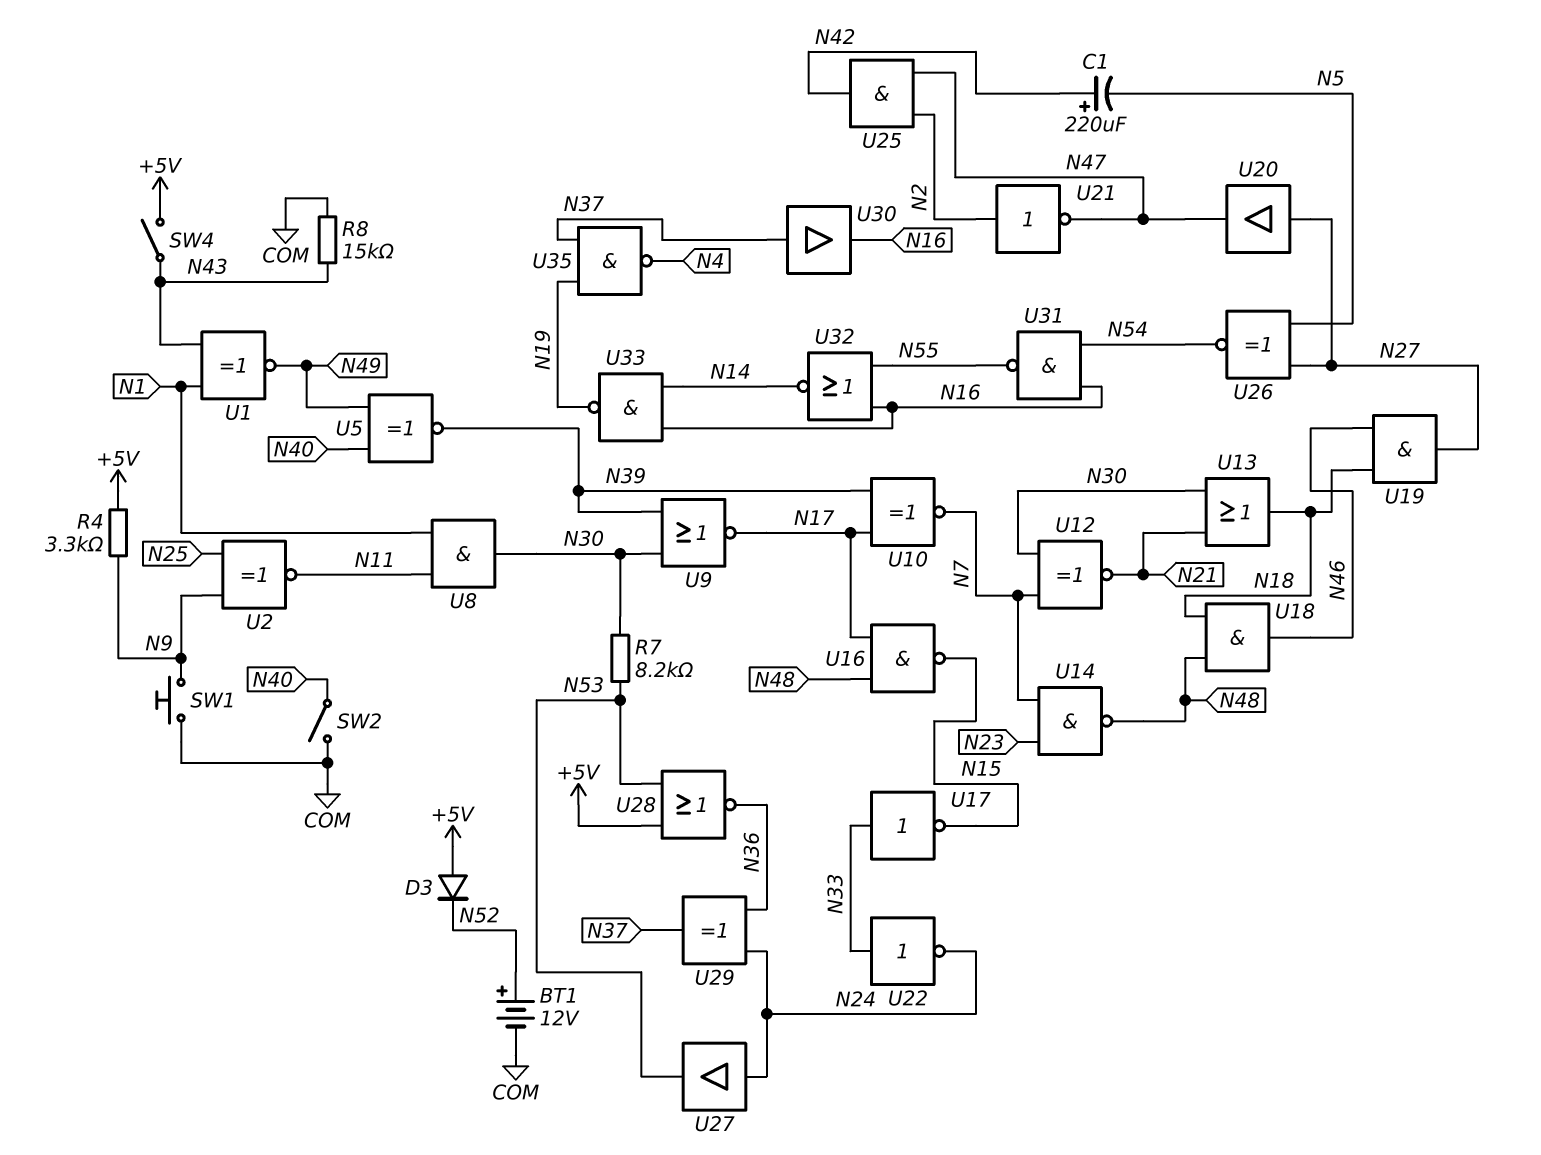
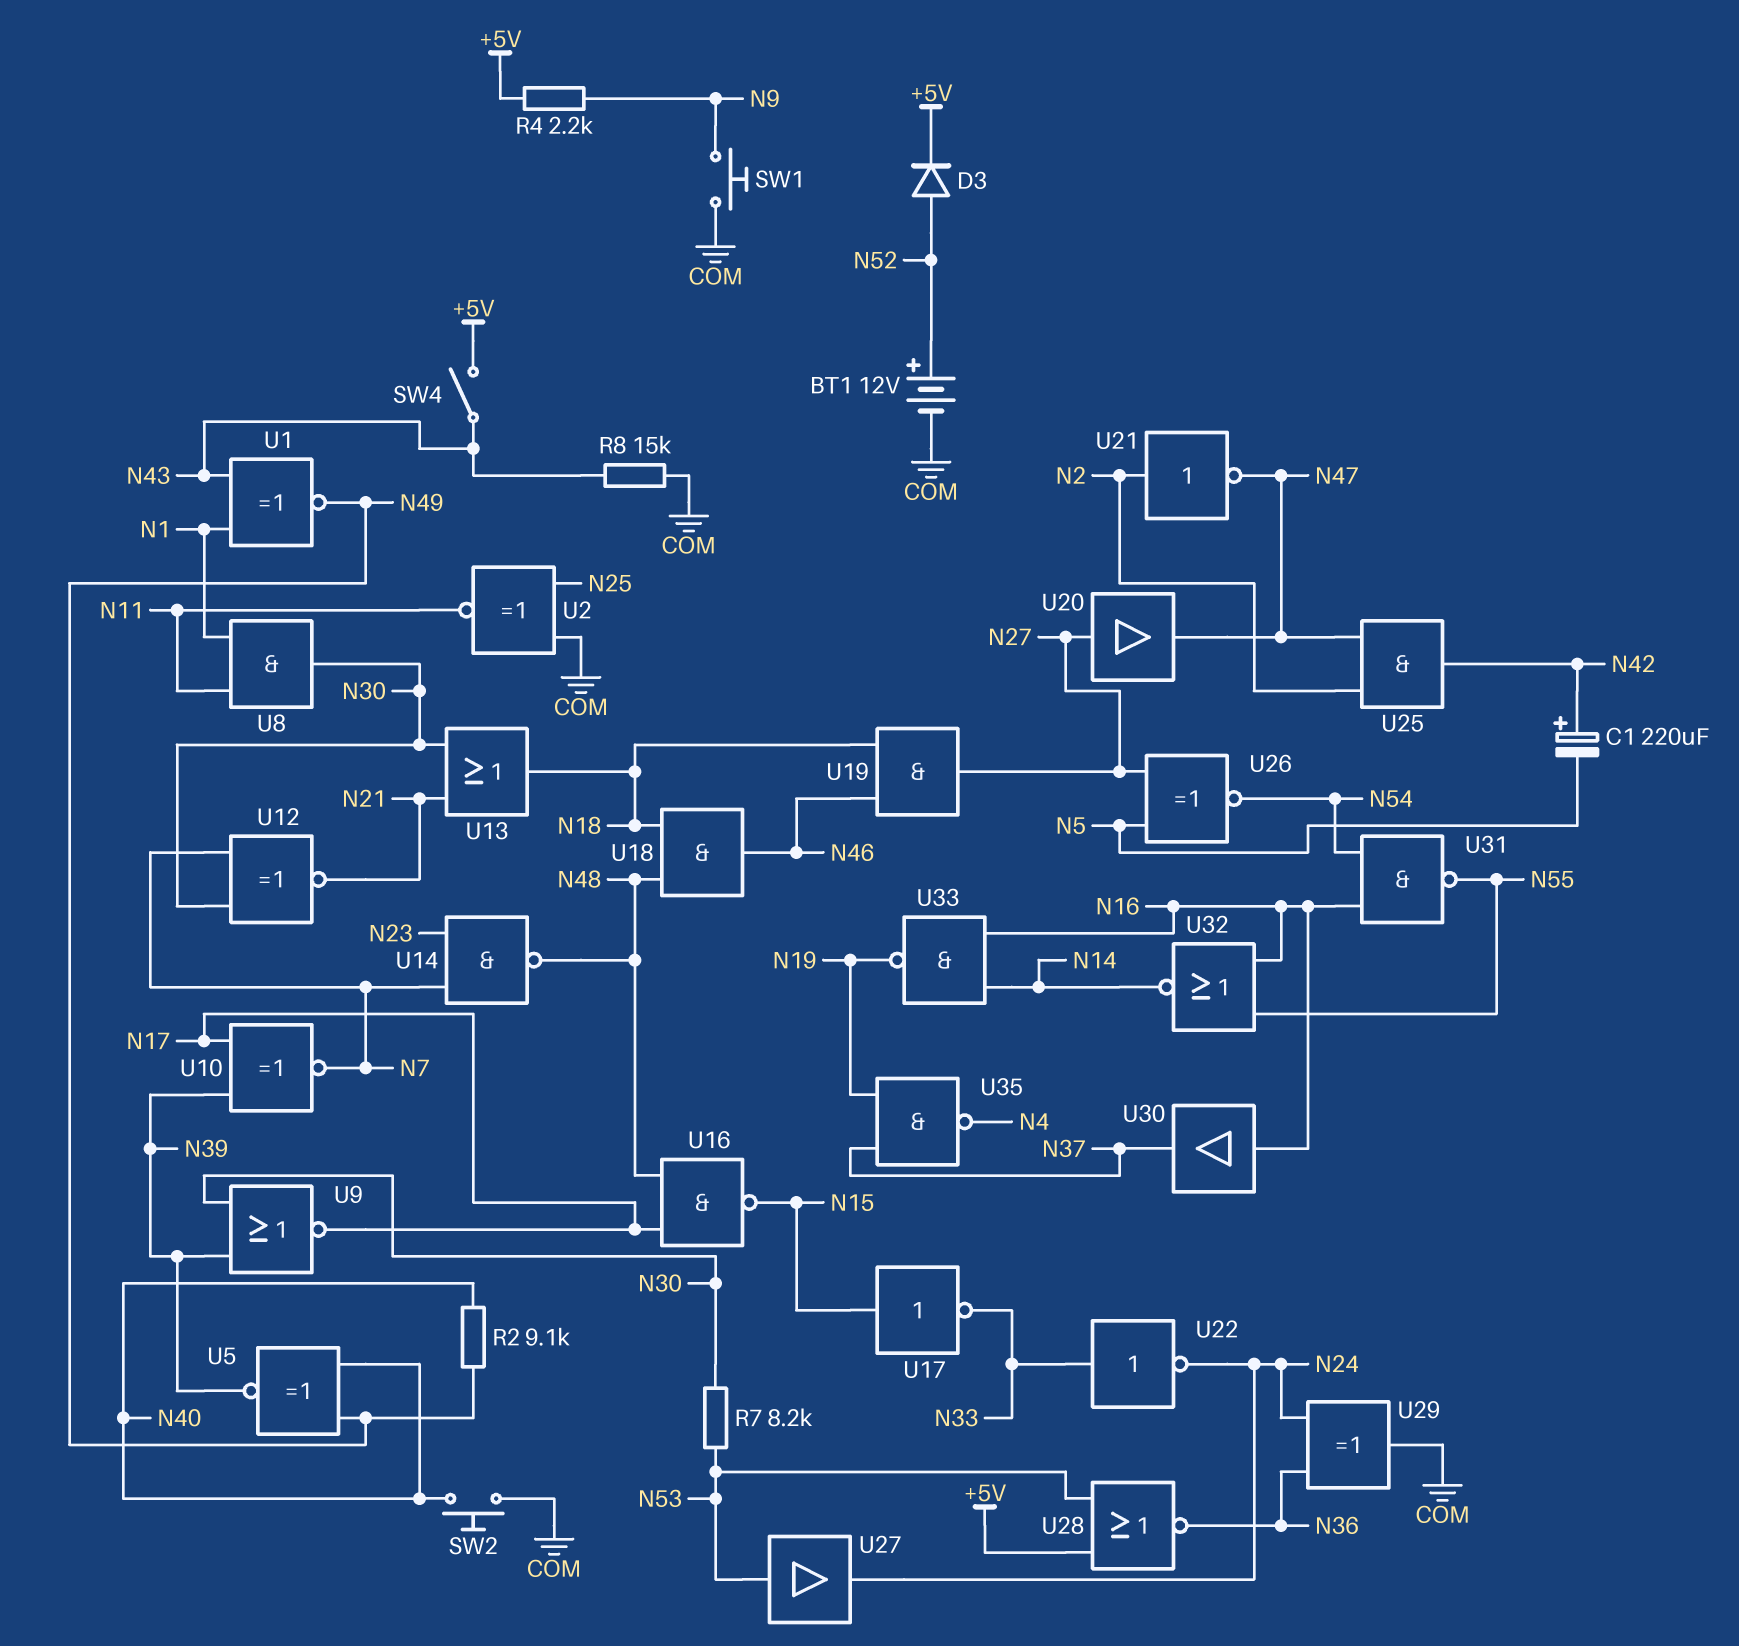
D3: diode (A +5V, K N52) -> diode (A N52, K +5V)
R2: none -> 9.1k (N40, N49)
R4: 3.3k (+5V, N9) -> 2.2k (+5V, N9)
SW2: switch (COM, N40) -> button (COM, N40)
U2: XNOR (in N9, in N25, out N11) -> XNOR (in COM, in N25, out N11)
U17: NOT (in N33, out N15) -> NOT (in N15, out N33)
U27: buffer (in N24, out N53) -> buffer (in N53, out N24)
U29: XOR (in N24, in N36, out N37) -> XOR (in N24, in N36, out COM)
U30: buffer (in N37, out N16) -> buffer (in N16, out N37)

